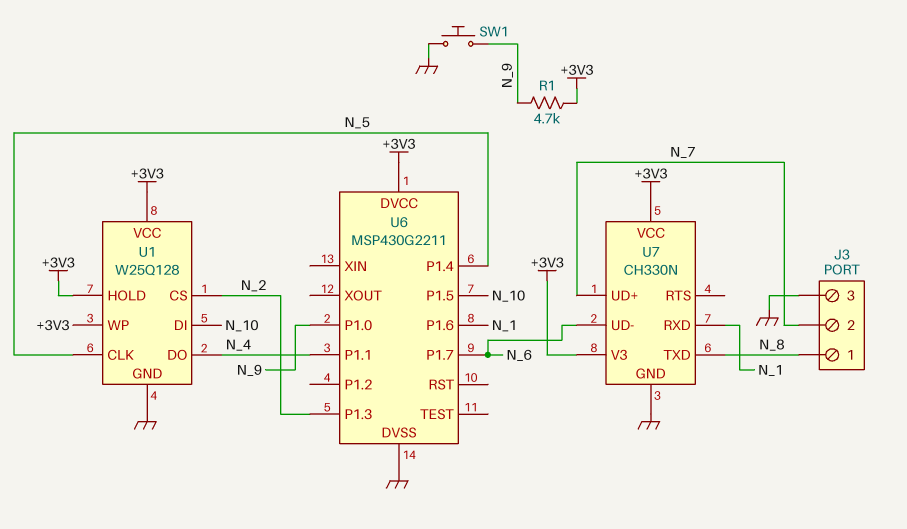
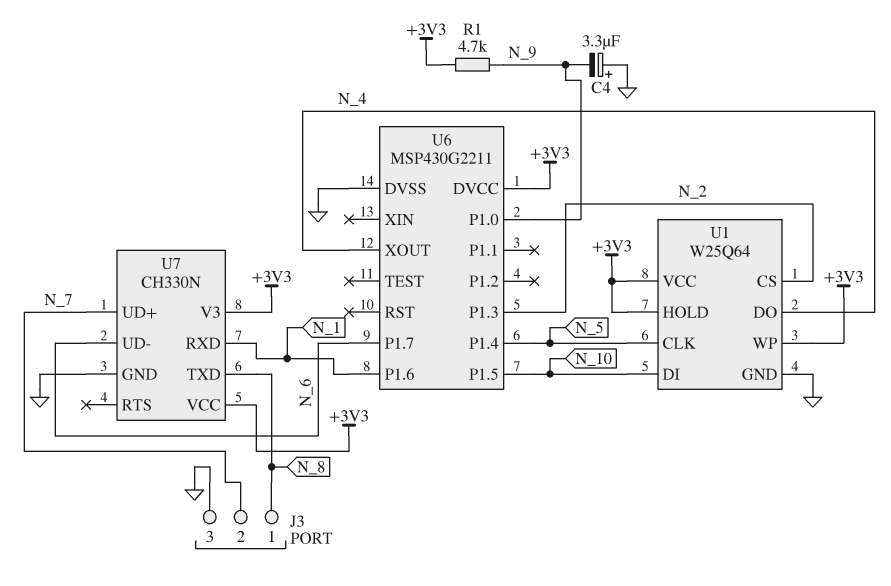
C4: none -> 3.3uF (plus GND, minus N_9)
SW1: button (GND, N_9) -> none
U1: W25Q128 -> W25Q64
U6 pin P1.1: N_4 -> none
U6 pin XOUT: none -> N_4

